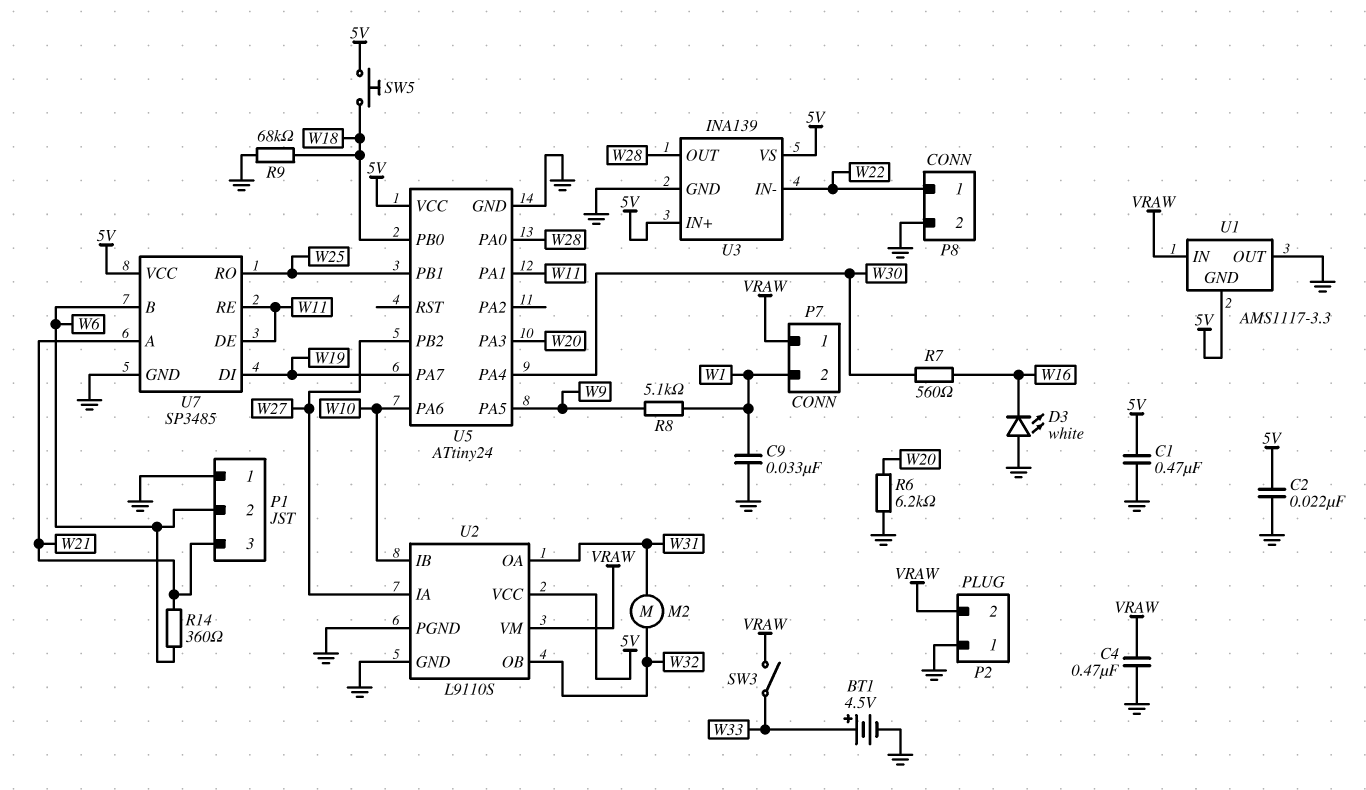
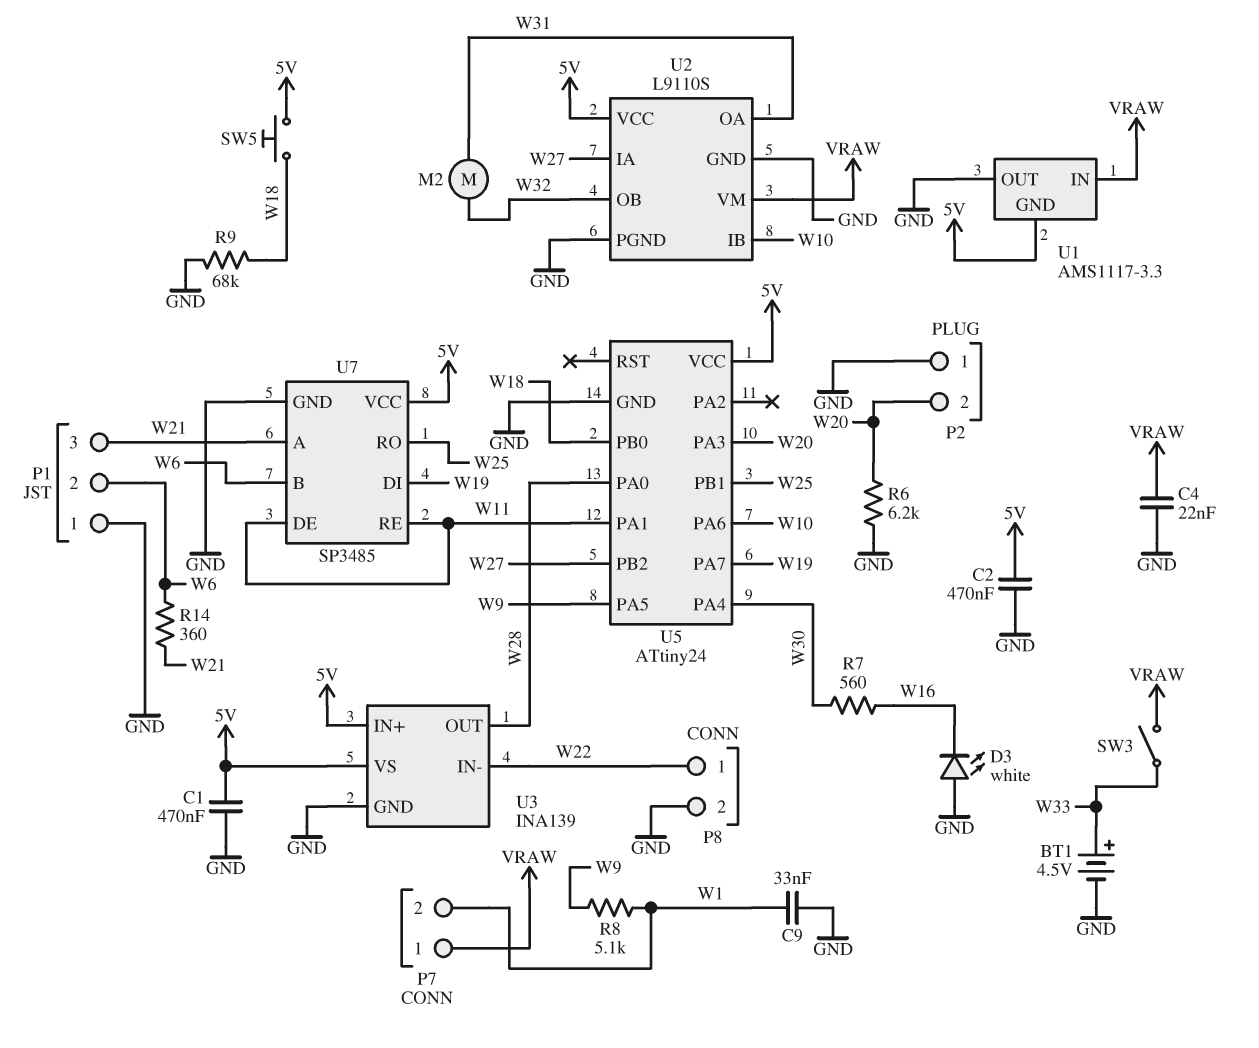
C2: 22nF (5V, GND) -> 470nF (5V, GND)
C4: 470nF (GND, VRAW) -> 22nF (GND, VRAW)
P2 pin 2: VRAW -> W20

